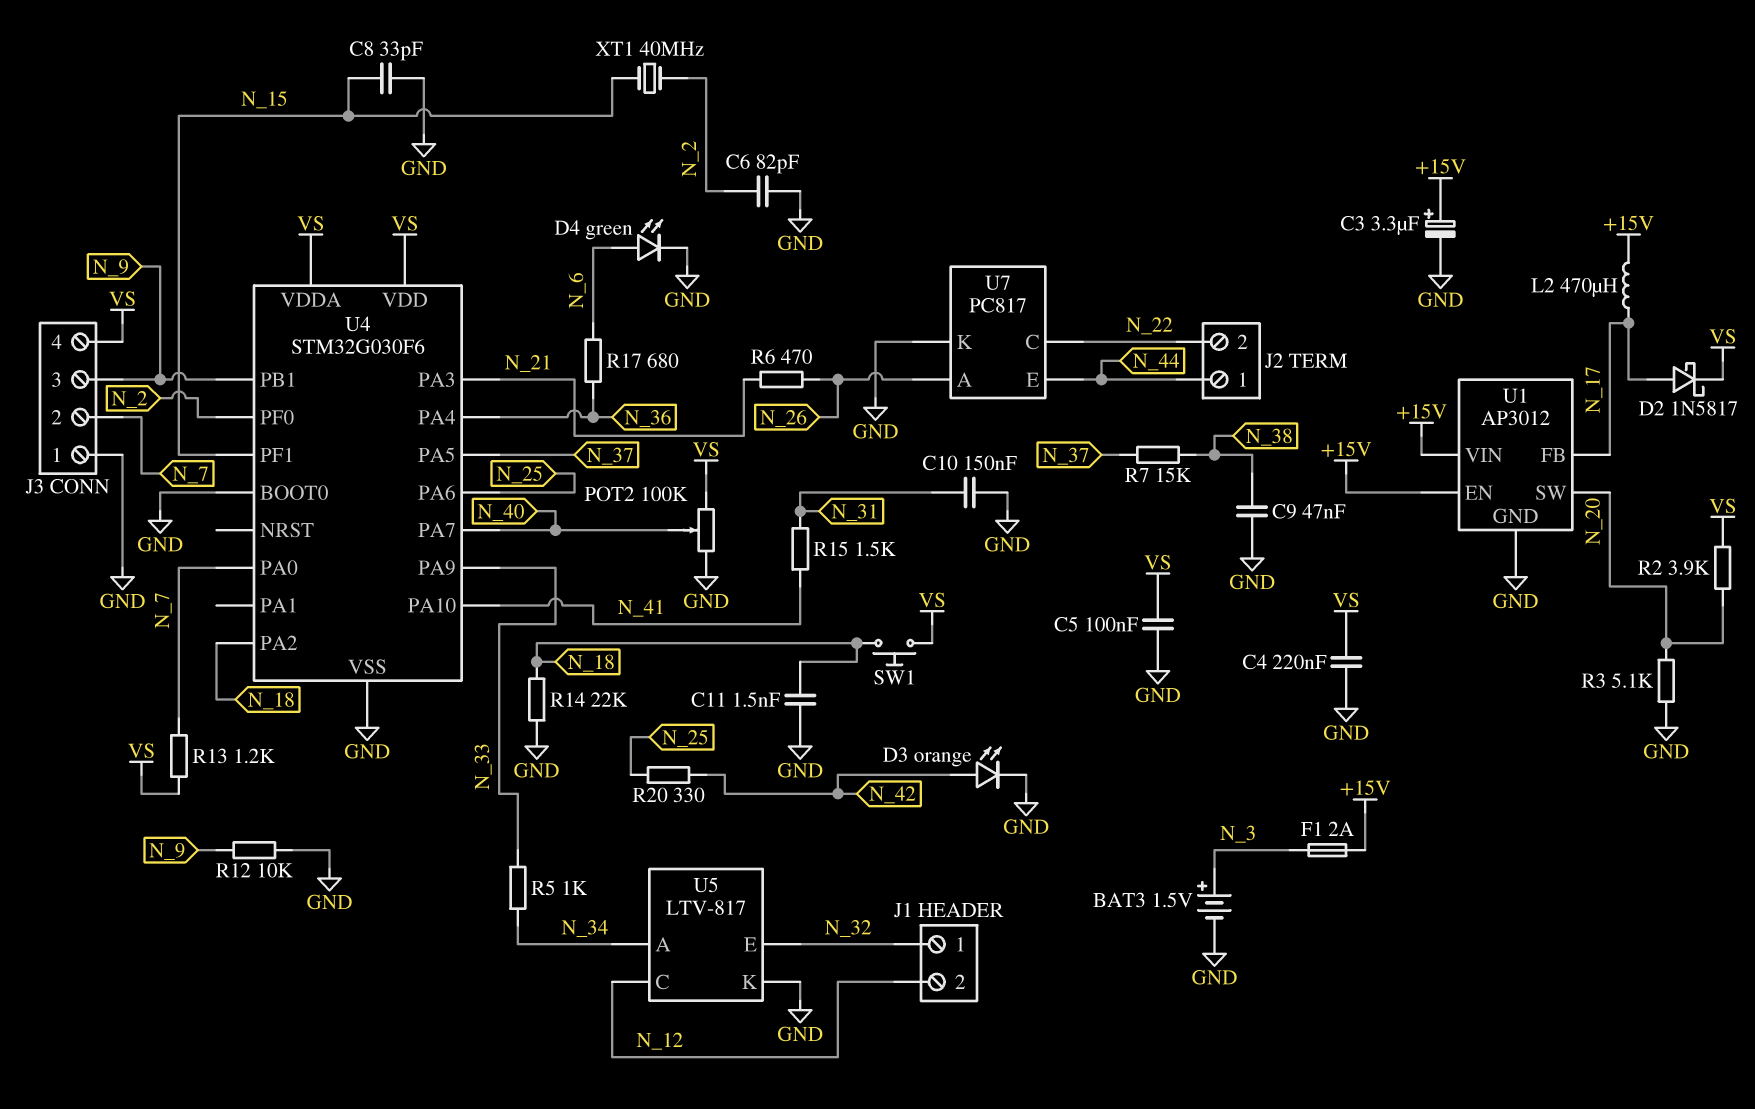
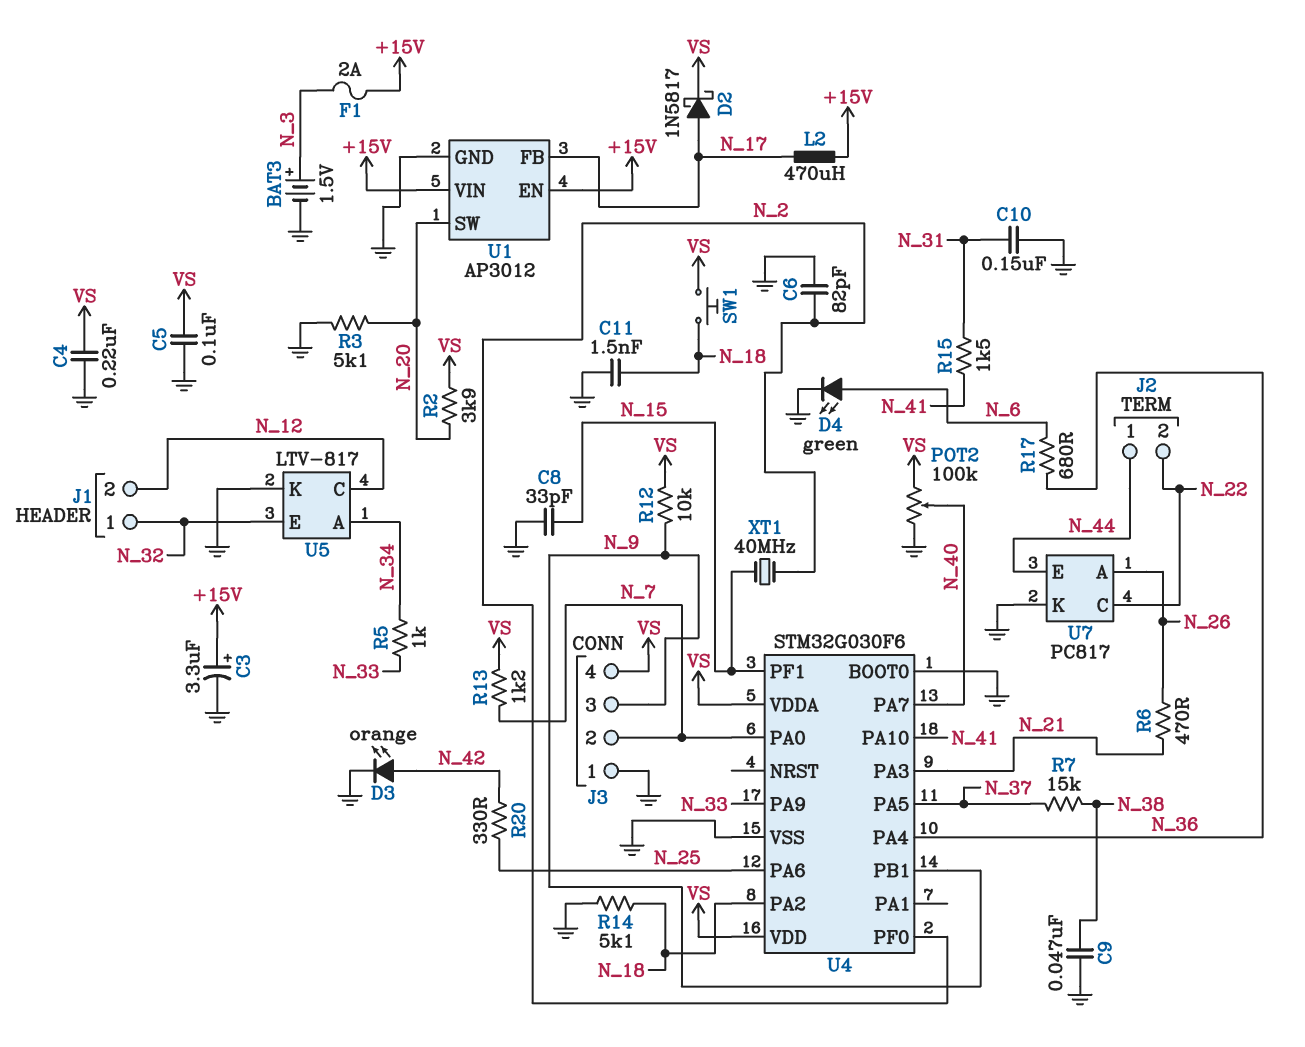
R12: 10k (GND, N_9) -> 10k (N_9, VS)
R14: 22k (GND, N_18) -> 5.1k (GND, N_18)

